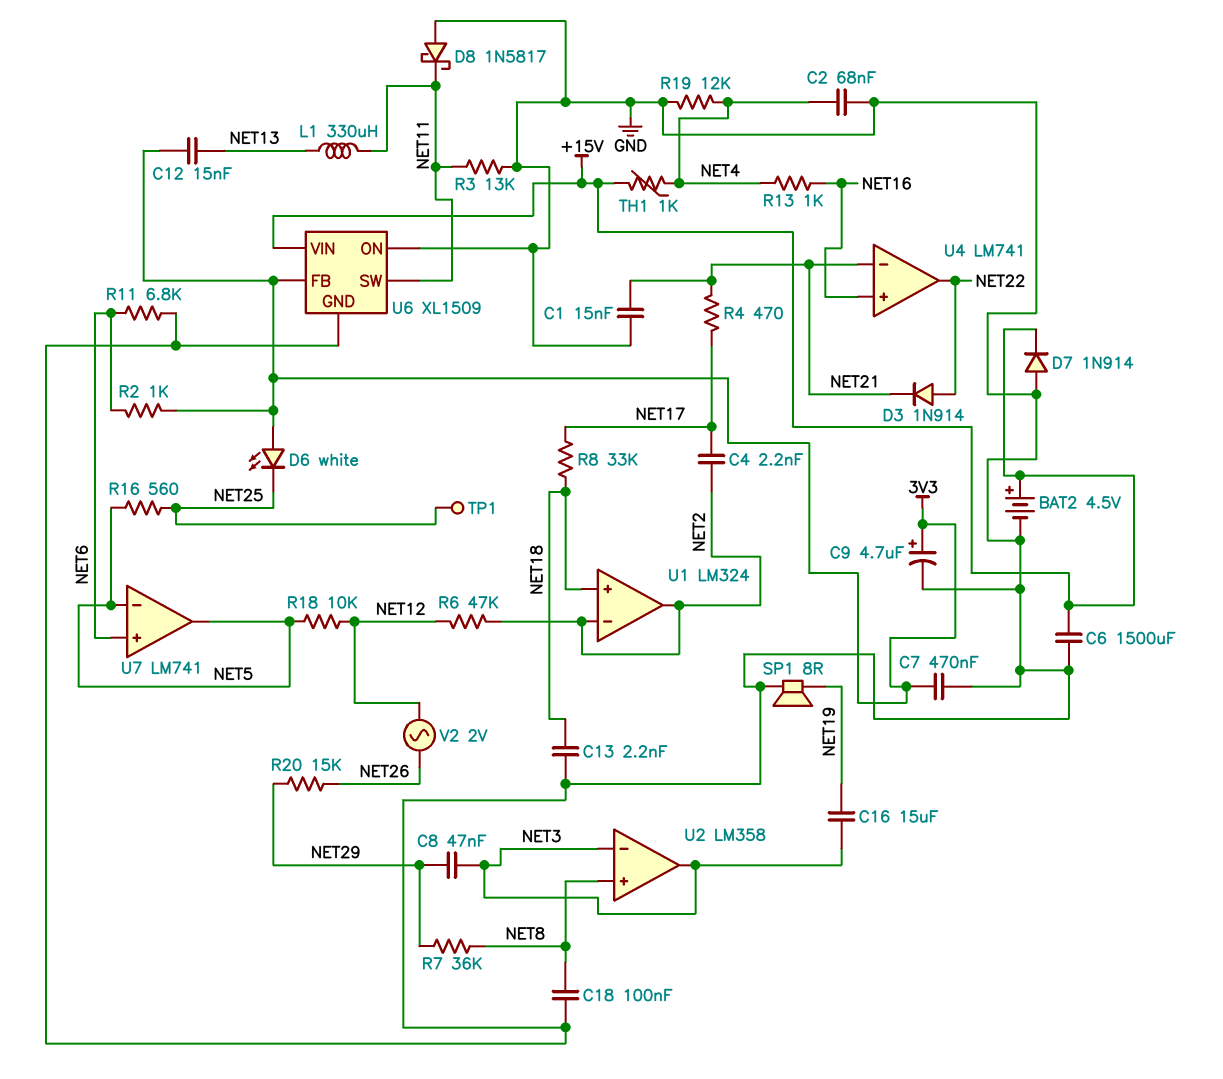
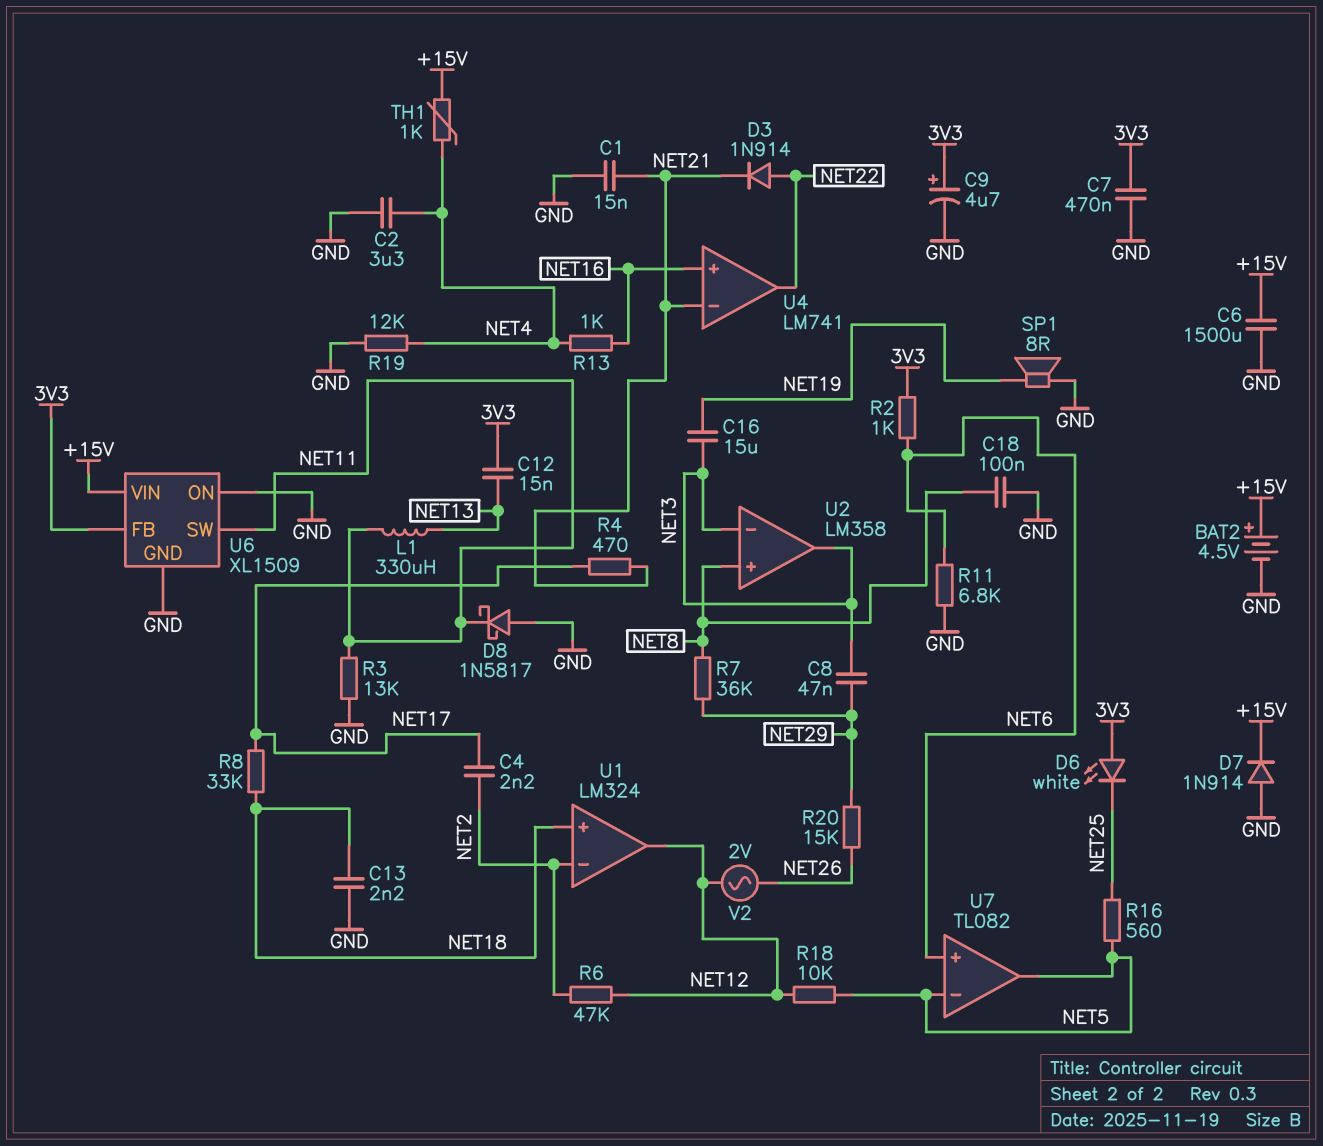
C2: 68nF (GND, NET4) -> 3.3uF (GND, NET4)
TP1: test point (NET25) -> none
U1 pin out: NET2 -> NET12
U7: LM741 -> TL082

